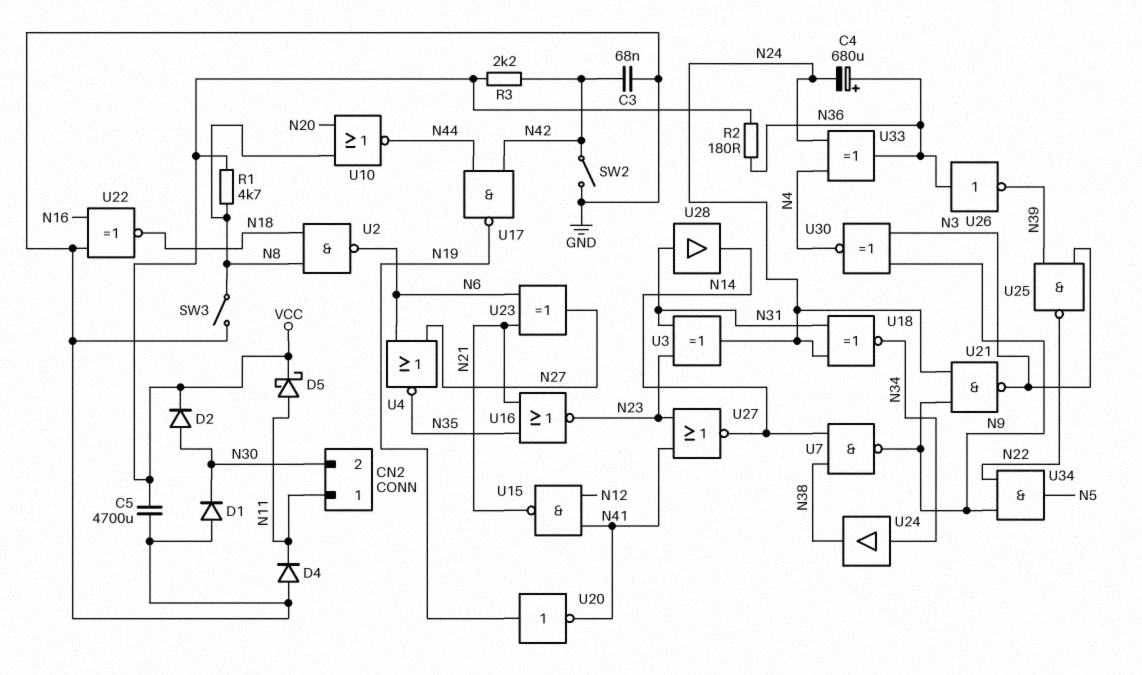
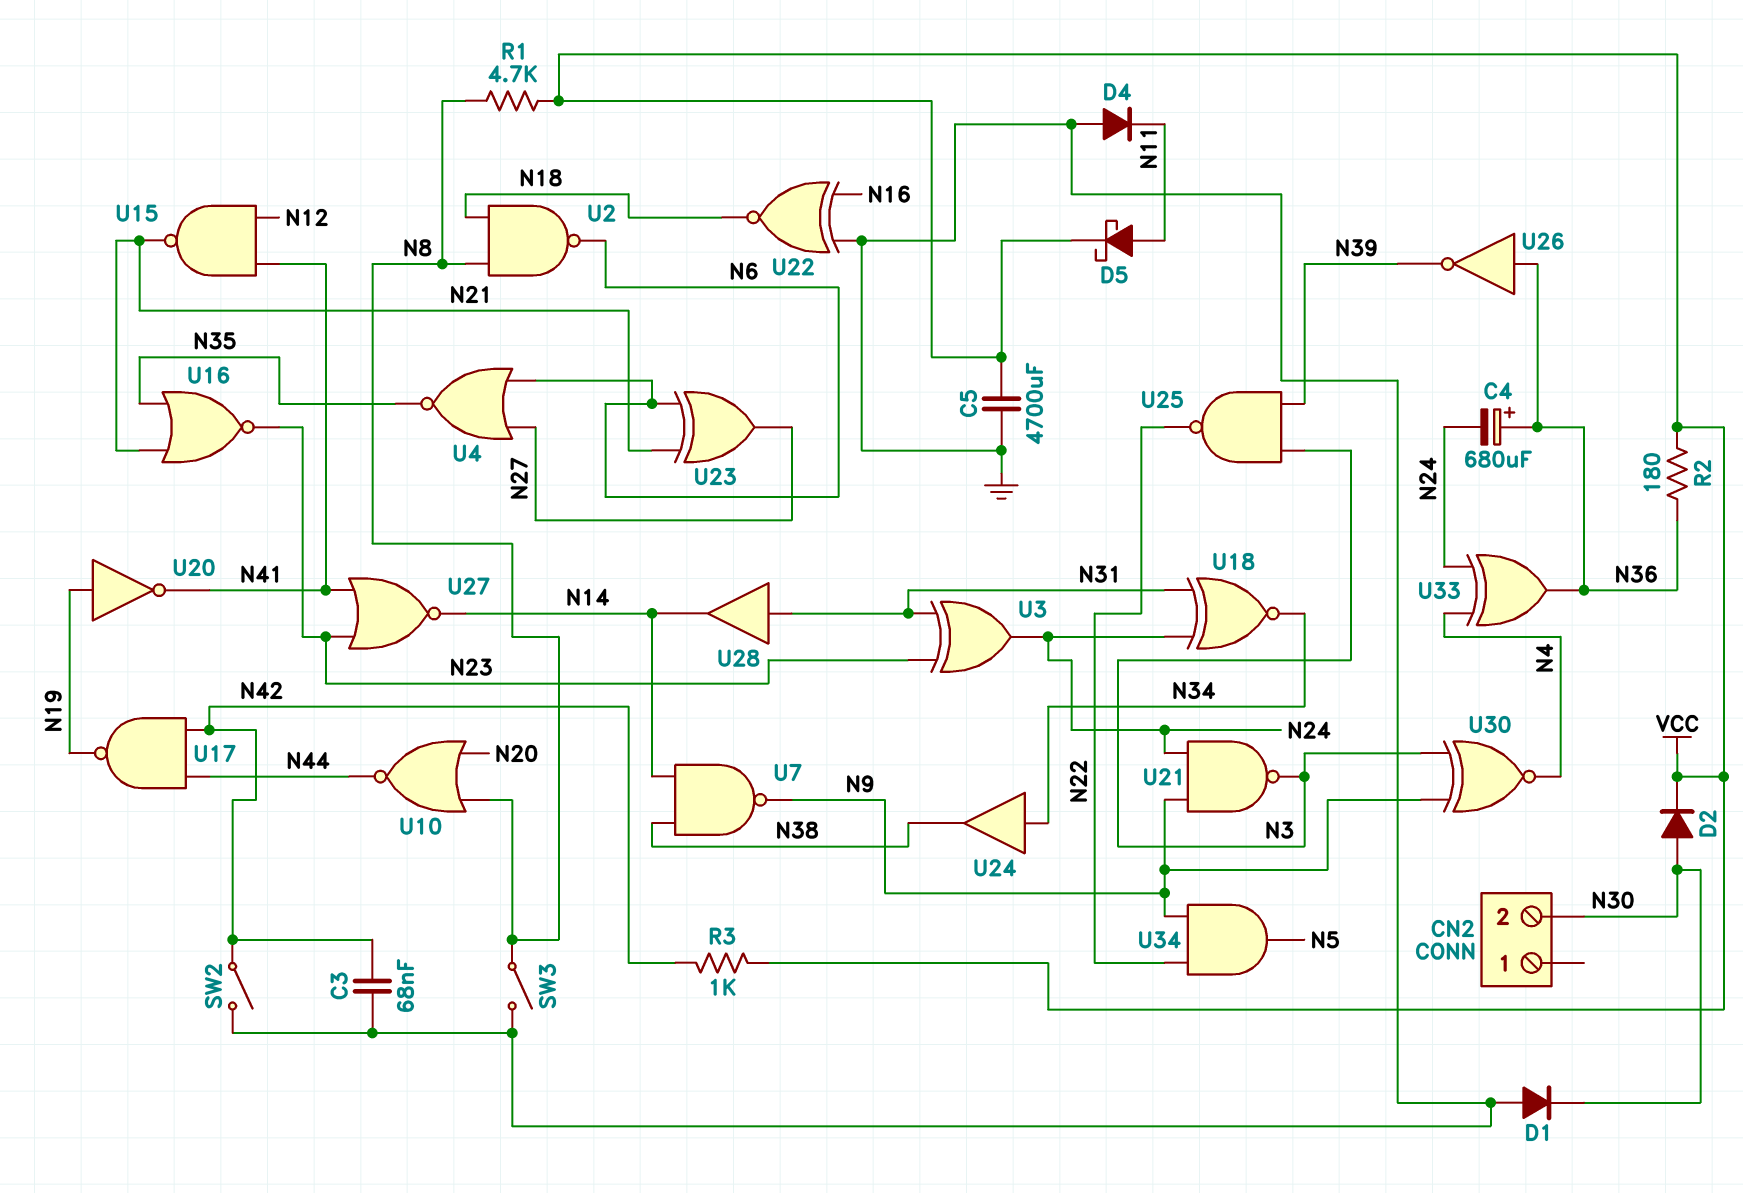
CN2 pin 1: N11 -> none
R3: 2.2k (N42, VCC) -> 1k (N42, VCC)

